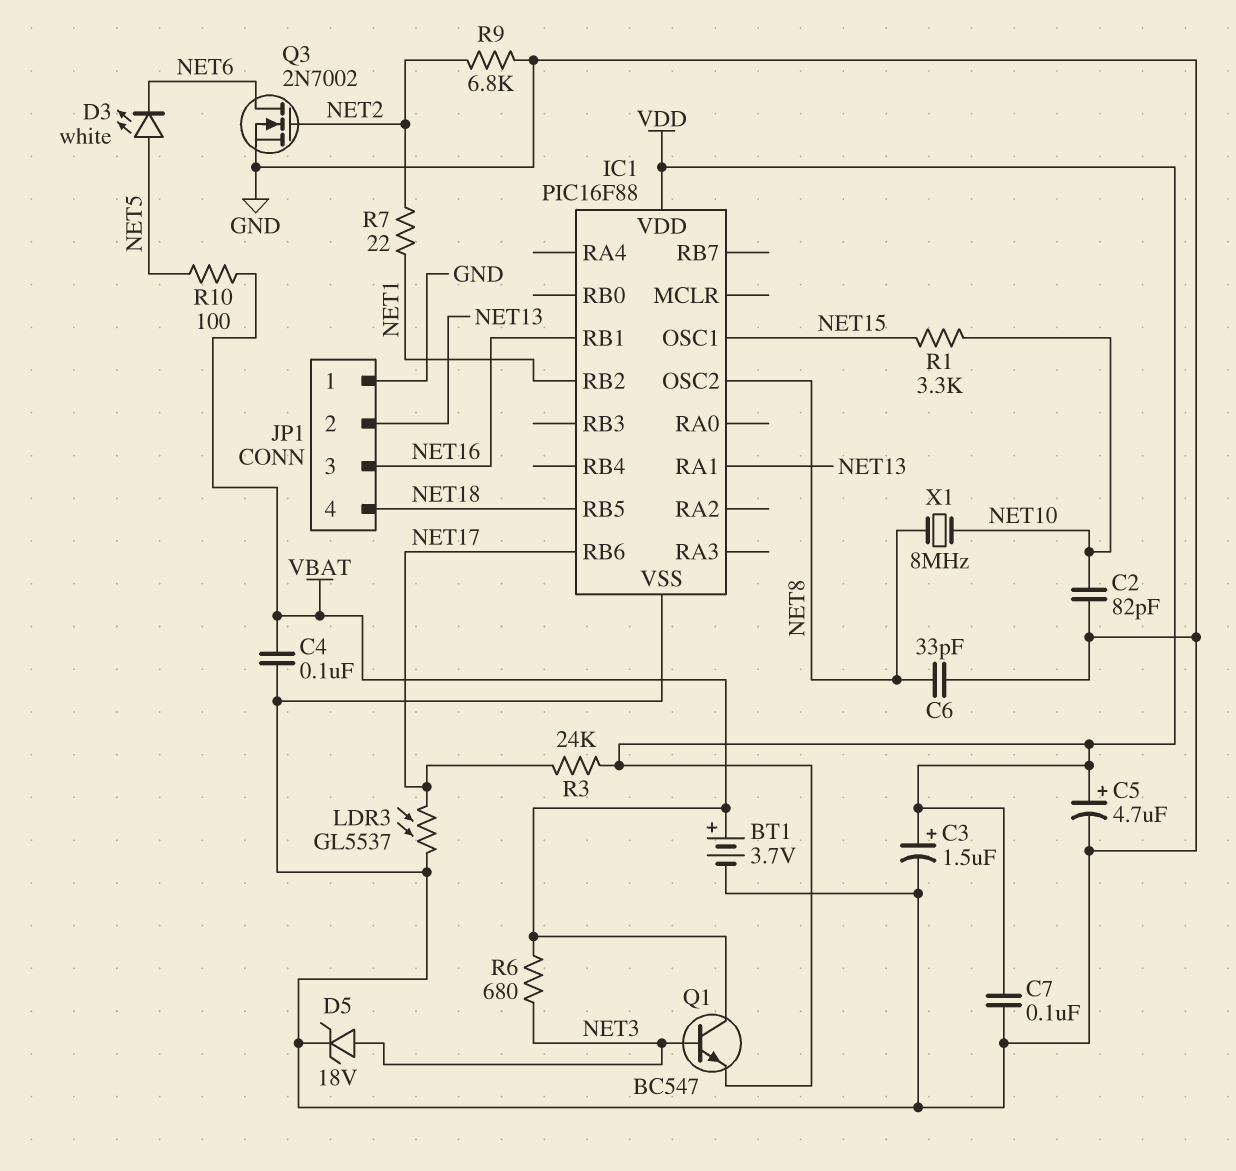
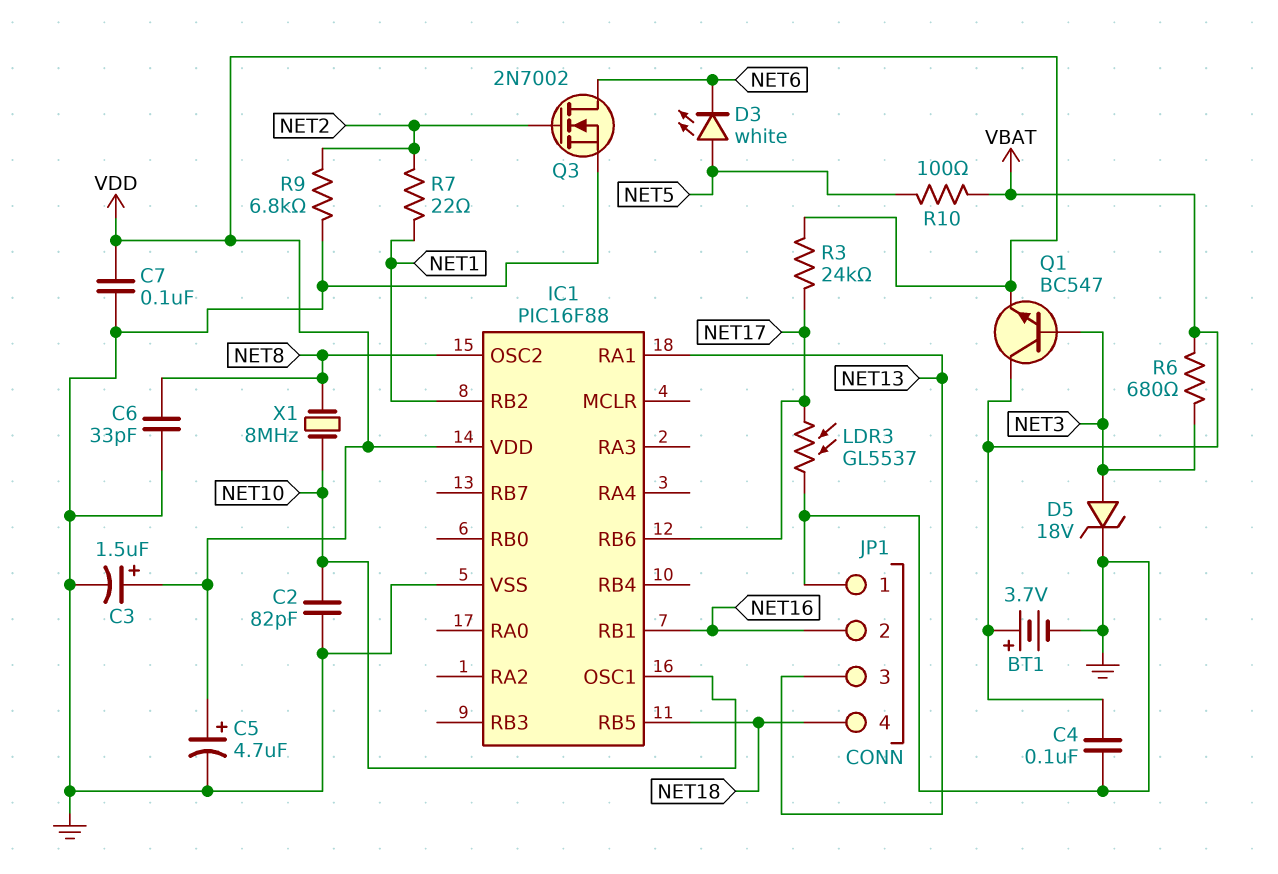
IC1 pin OSC1: NET15 -> NET10
JP1 pin 2: NET13 -> NET16
JP1 pin 3: NET16 -> NET13
R1: 3.3k (NET10, NET15) -> none

